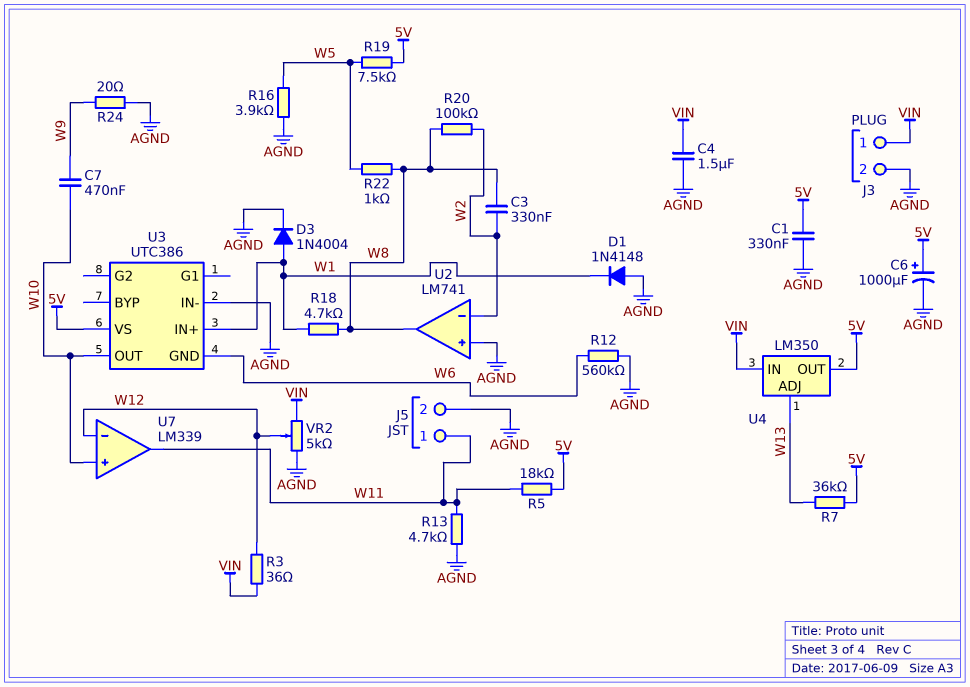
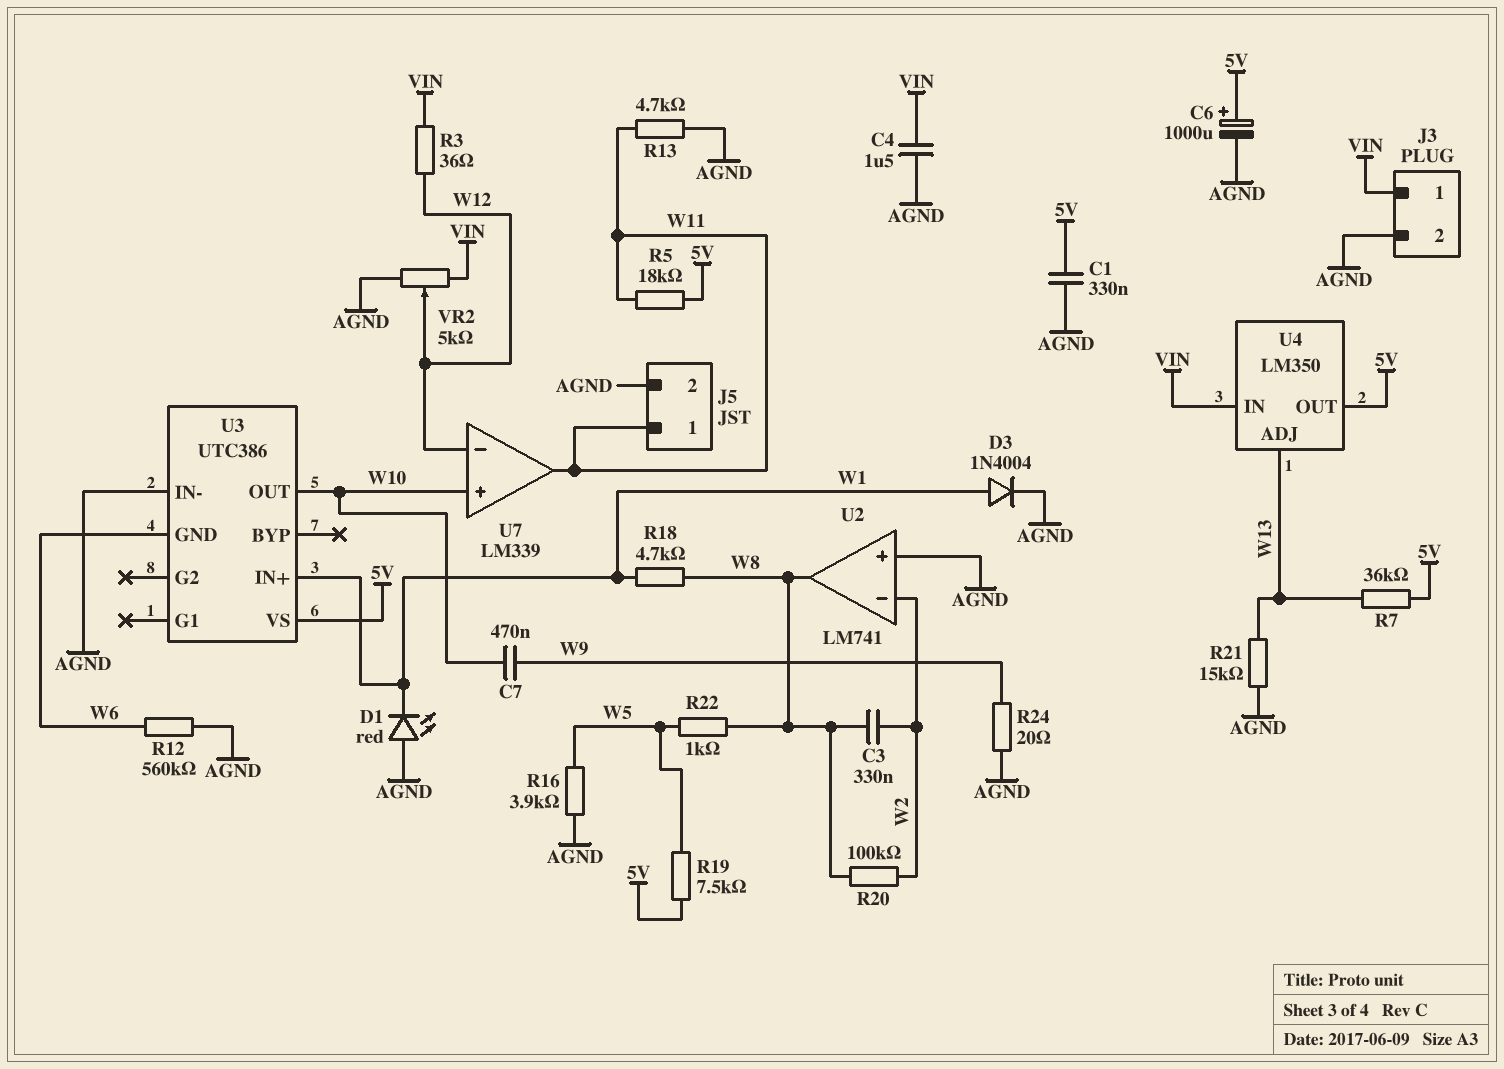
D1: diode 1N4148 (A AGND, K W1) -> LED red (A AGND, K W1)
R21: none -> 15k (AGND, W13)

